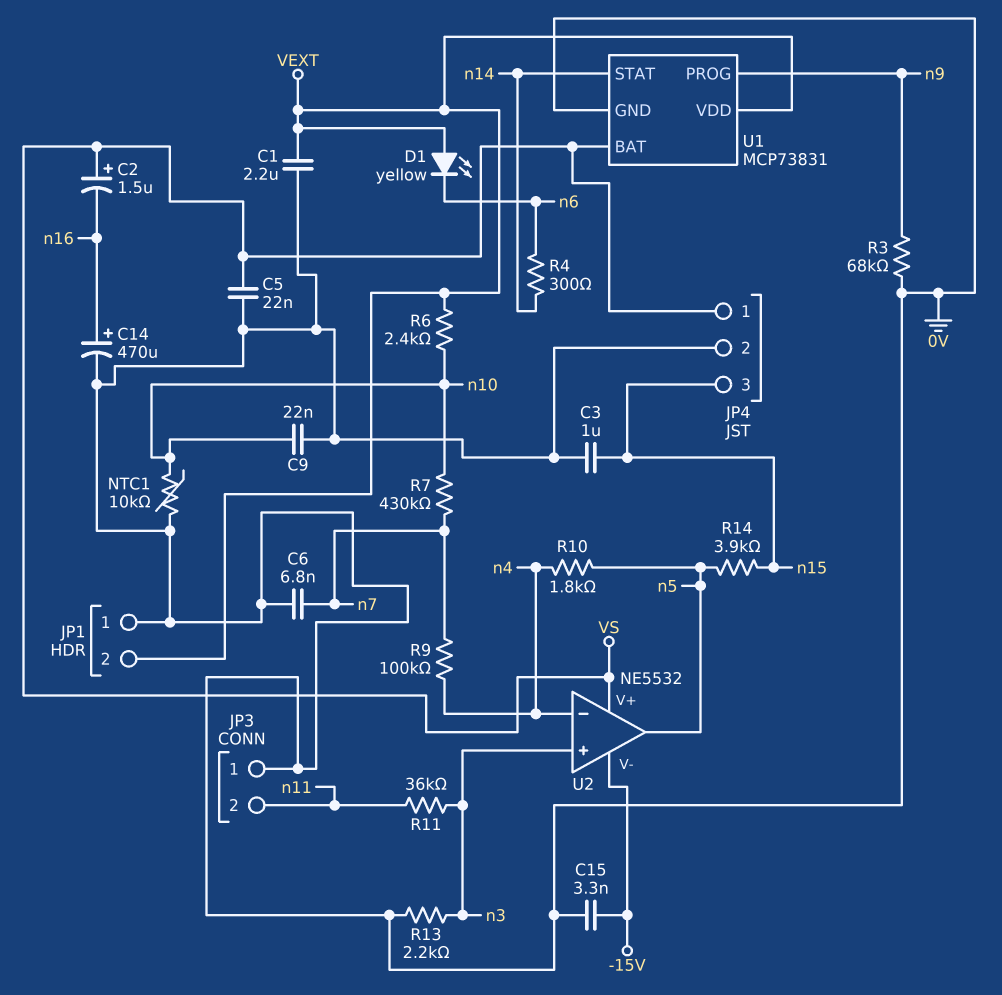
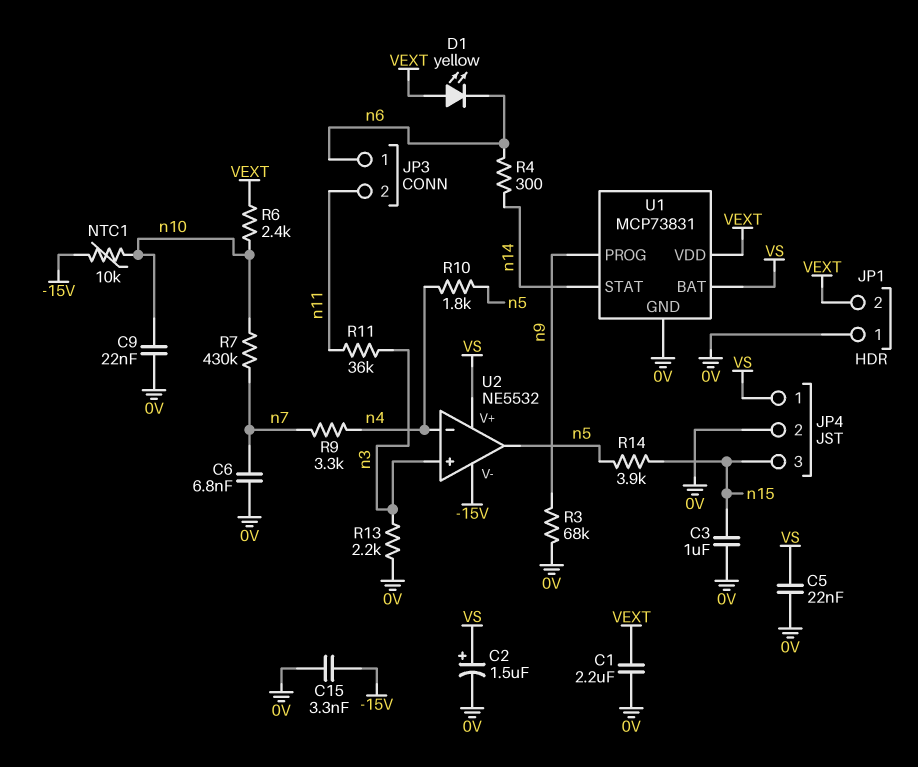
C2: 1.5uF (plus VS, minus n16) -> 1.5uF (plus VS, minus 0V)
C14: 470uF (plus n16, minus 0V) -> none
JP3 pin 1: 0V -> n6
NTC1: 10k (0V, n10) -> 10k (-15V, n10)
R9: 100k (n4, n7) -> 3.3k (n4, n7)

